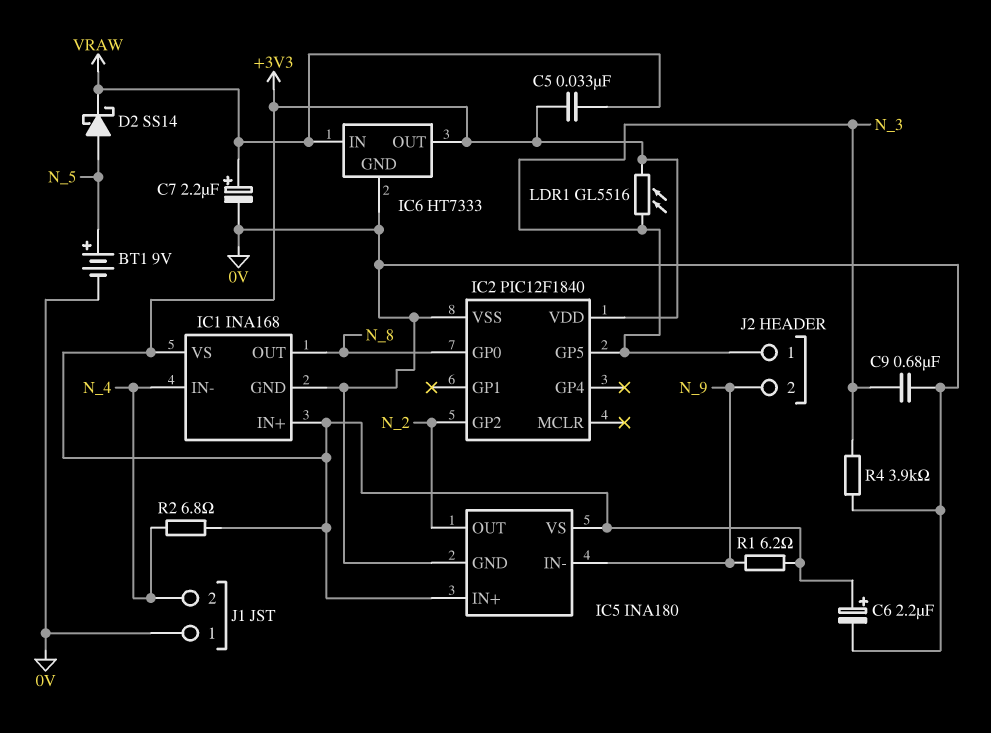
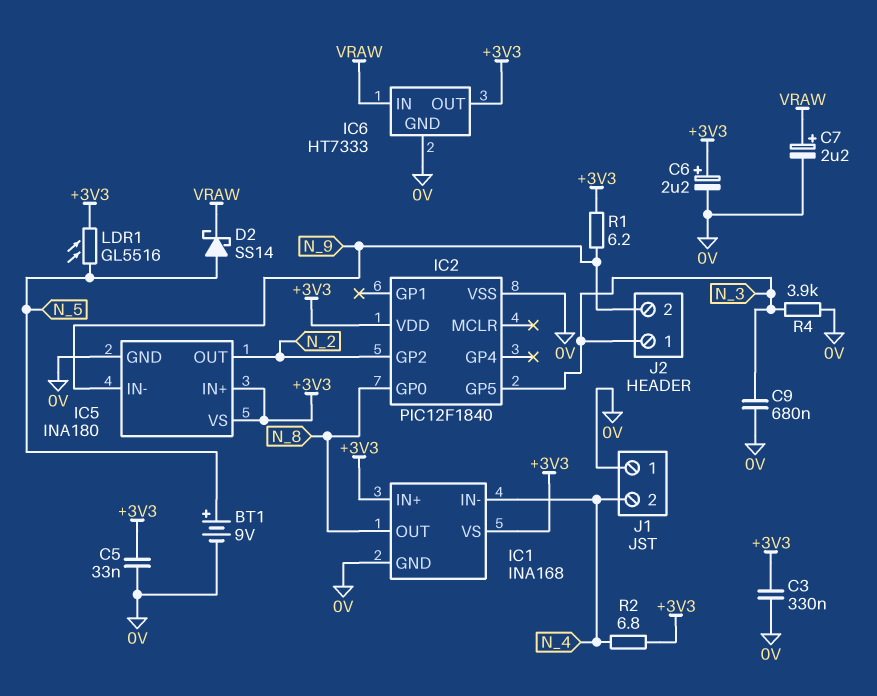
C3: none -> 330nF (+3V3, 0V)
C5: 33nF (+3V3, VRAW) -> 33nF (+3V3, 0V)
LDR1: GL5516 (+3V3, N_3) -> GL5516 (+3V3, N_5)

